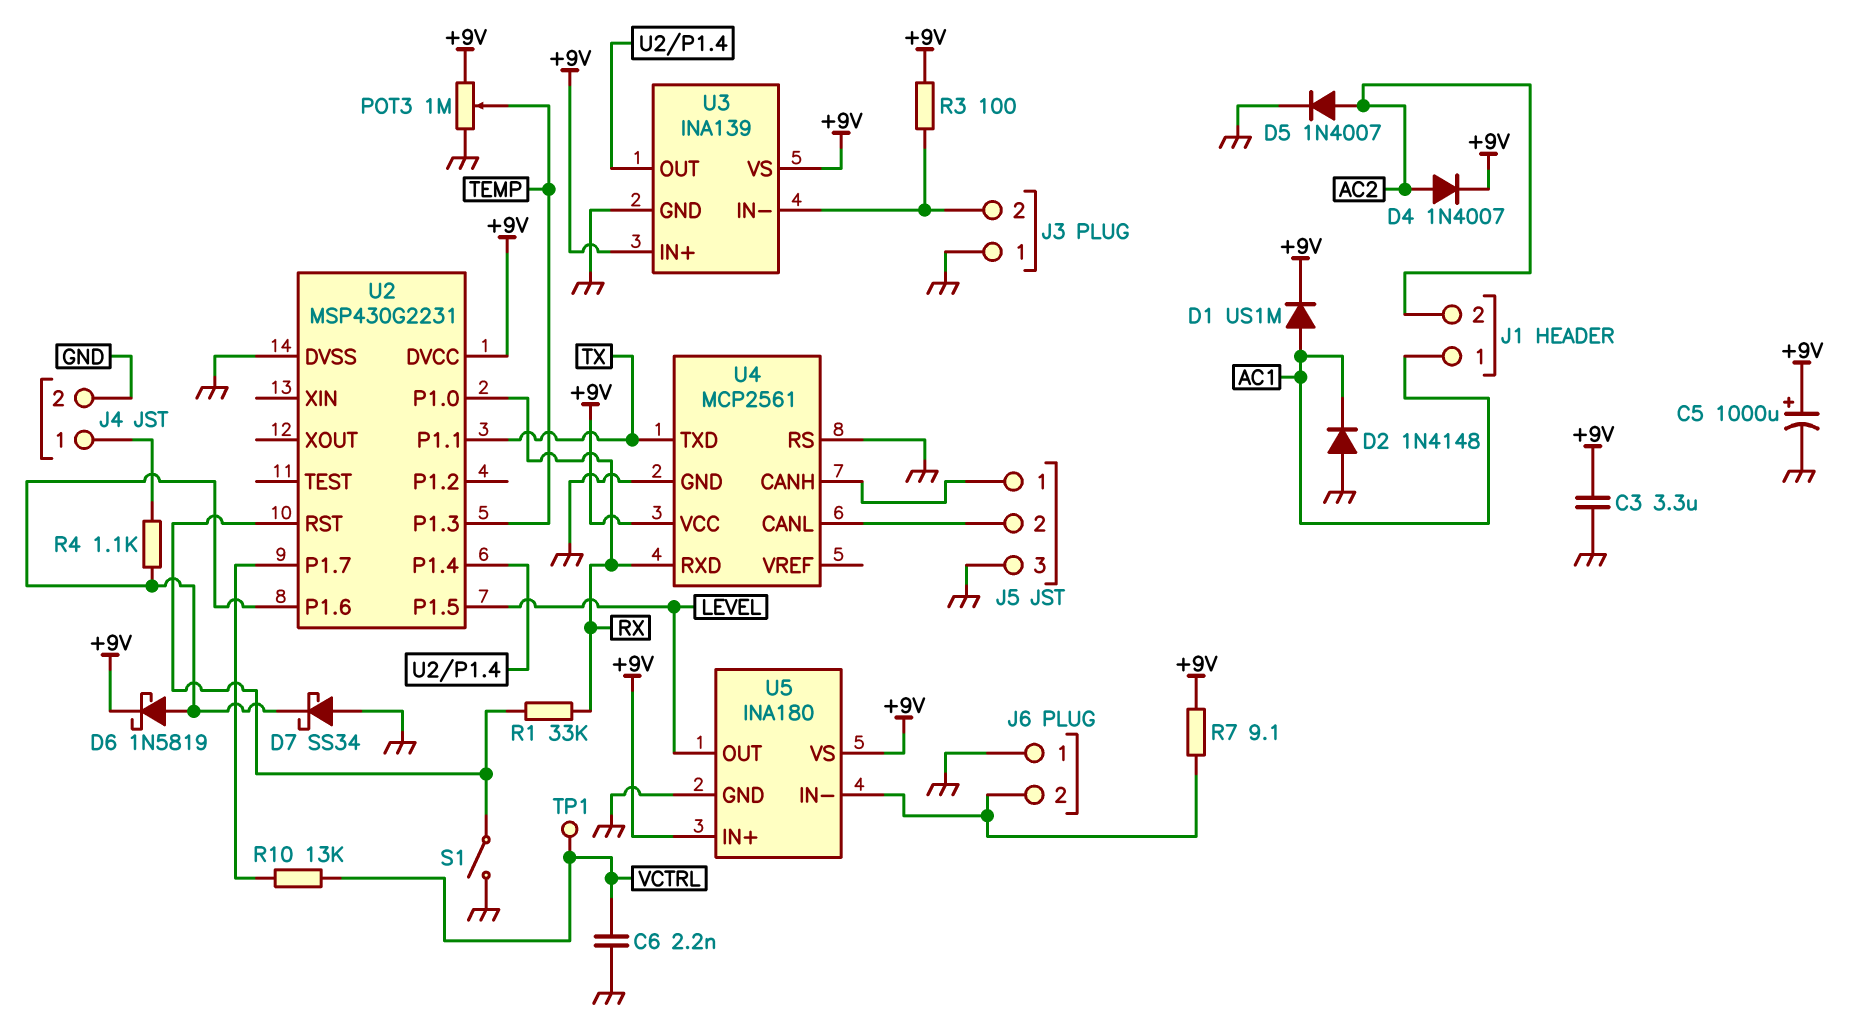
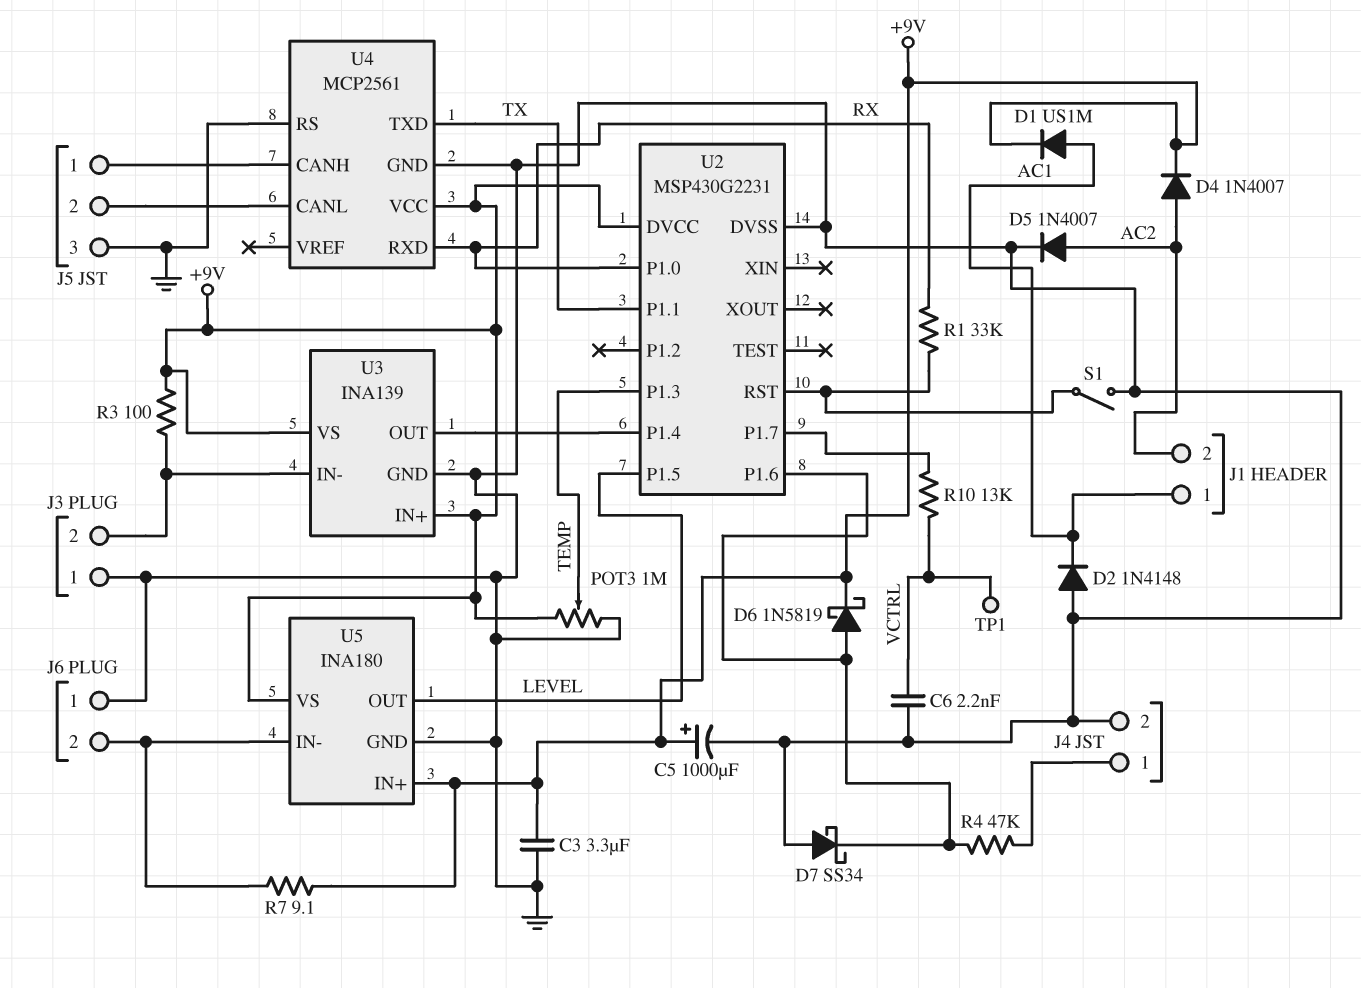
R4: 1.1k (J4/1, U2/P1.6) -> 47k (J4/1, U2/P1.6)

